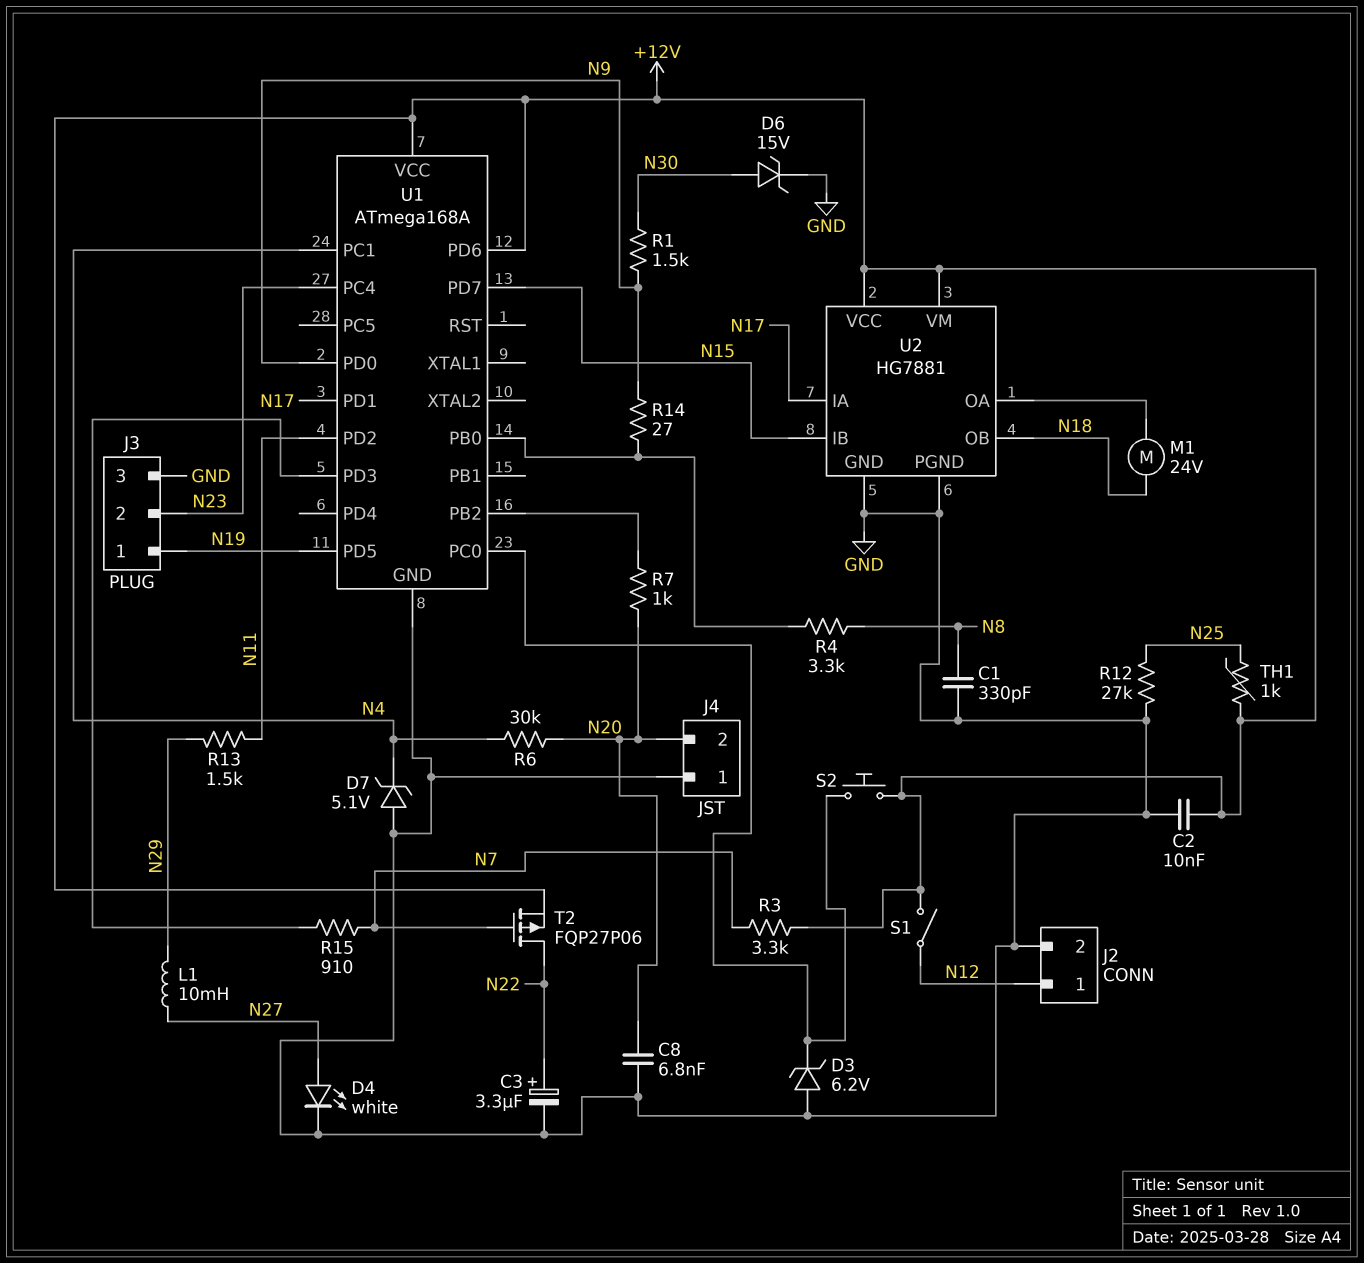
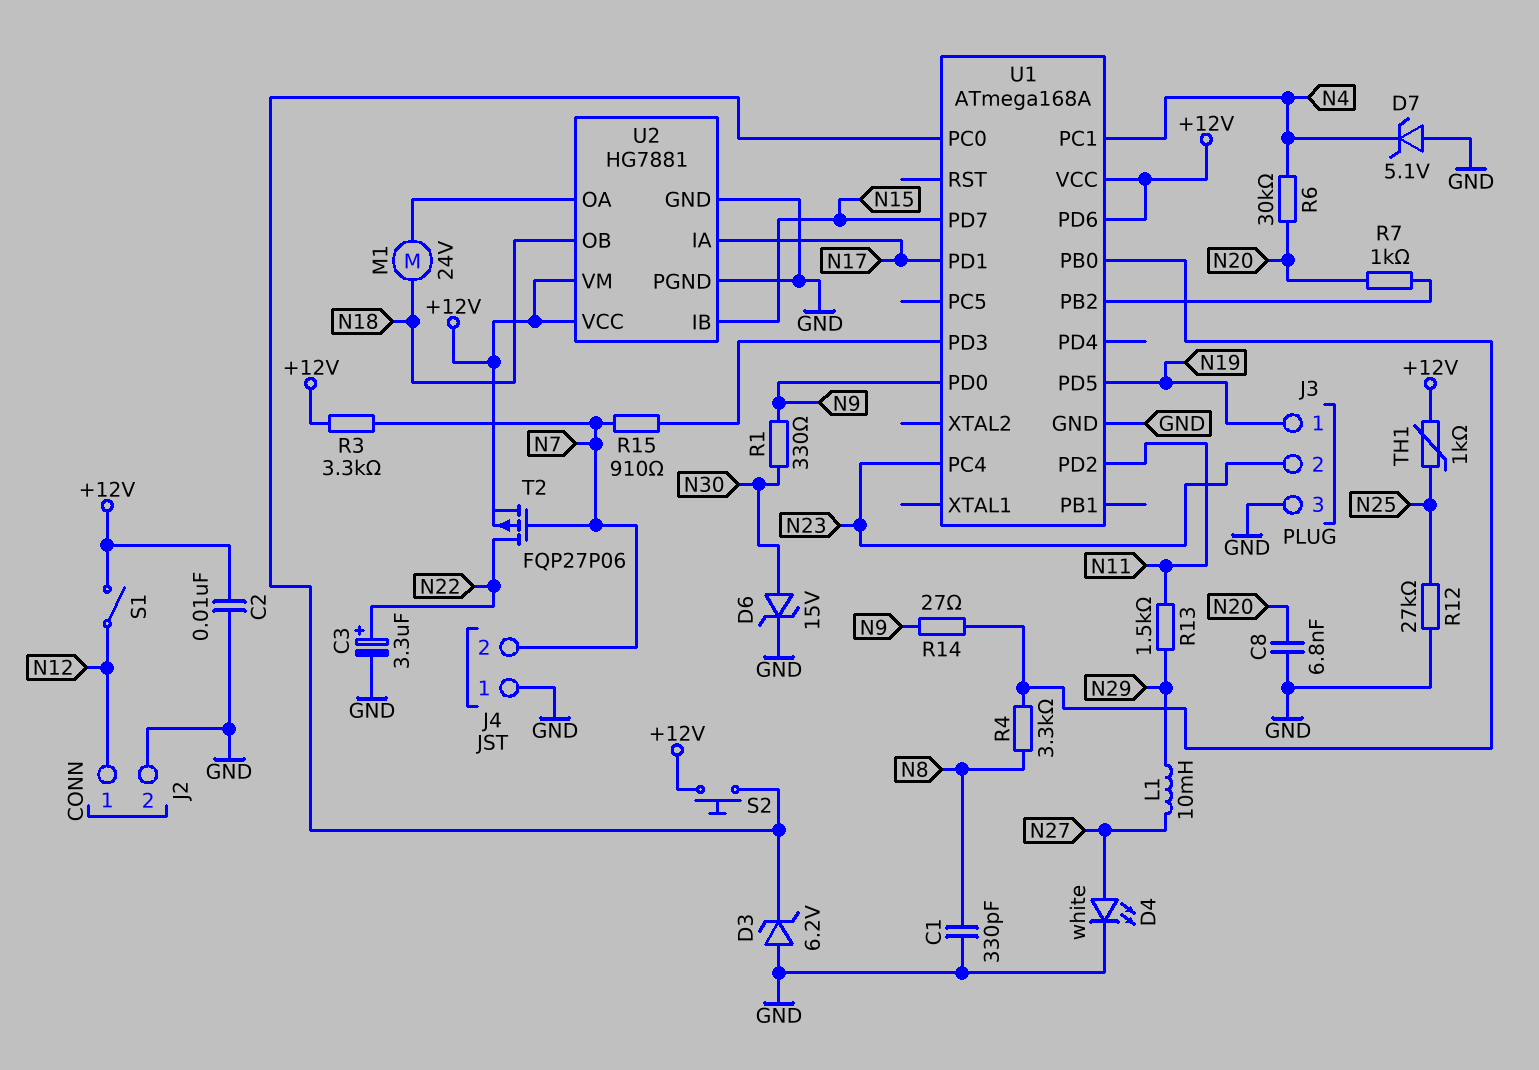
J4 pin 2: N20 -> N7
R1: 1.5k (N9, N30) -> 330 (N9, N30)

